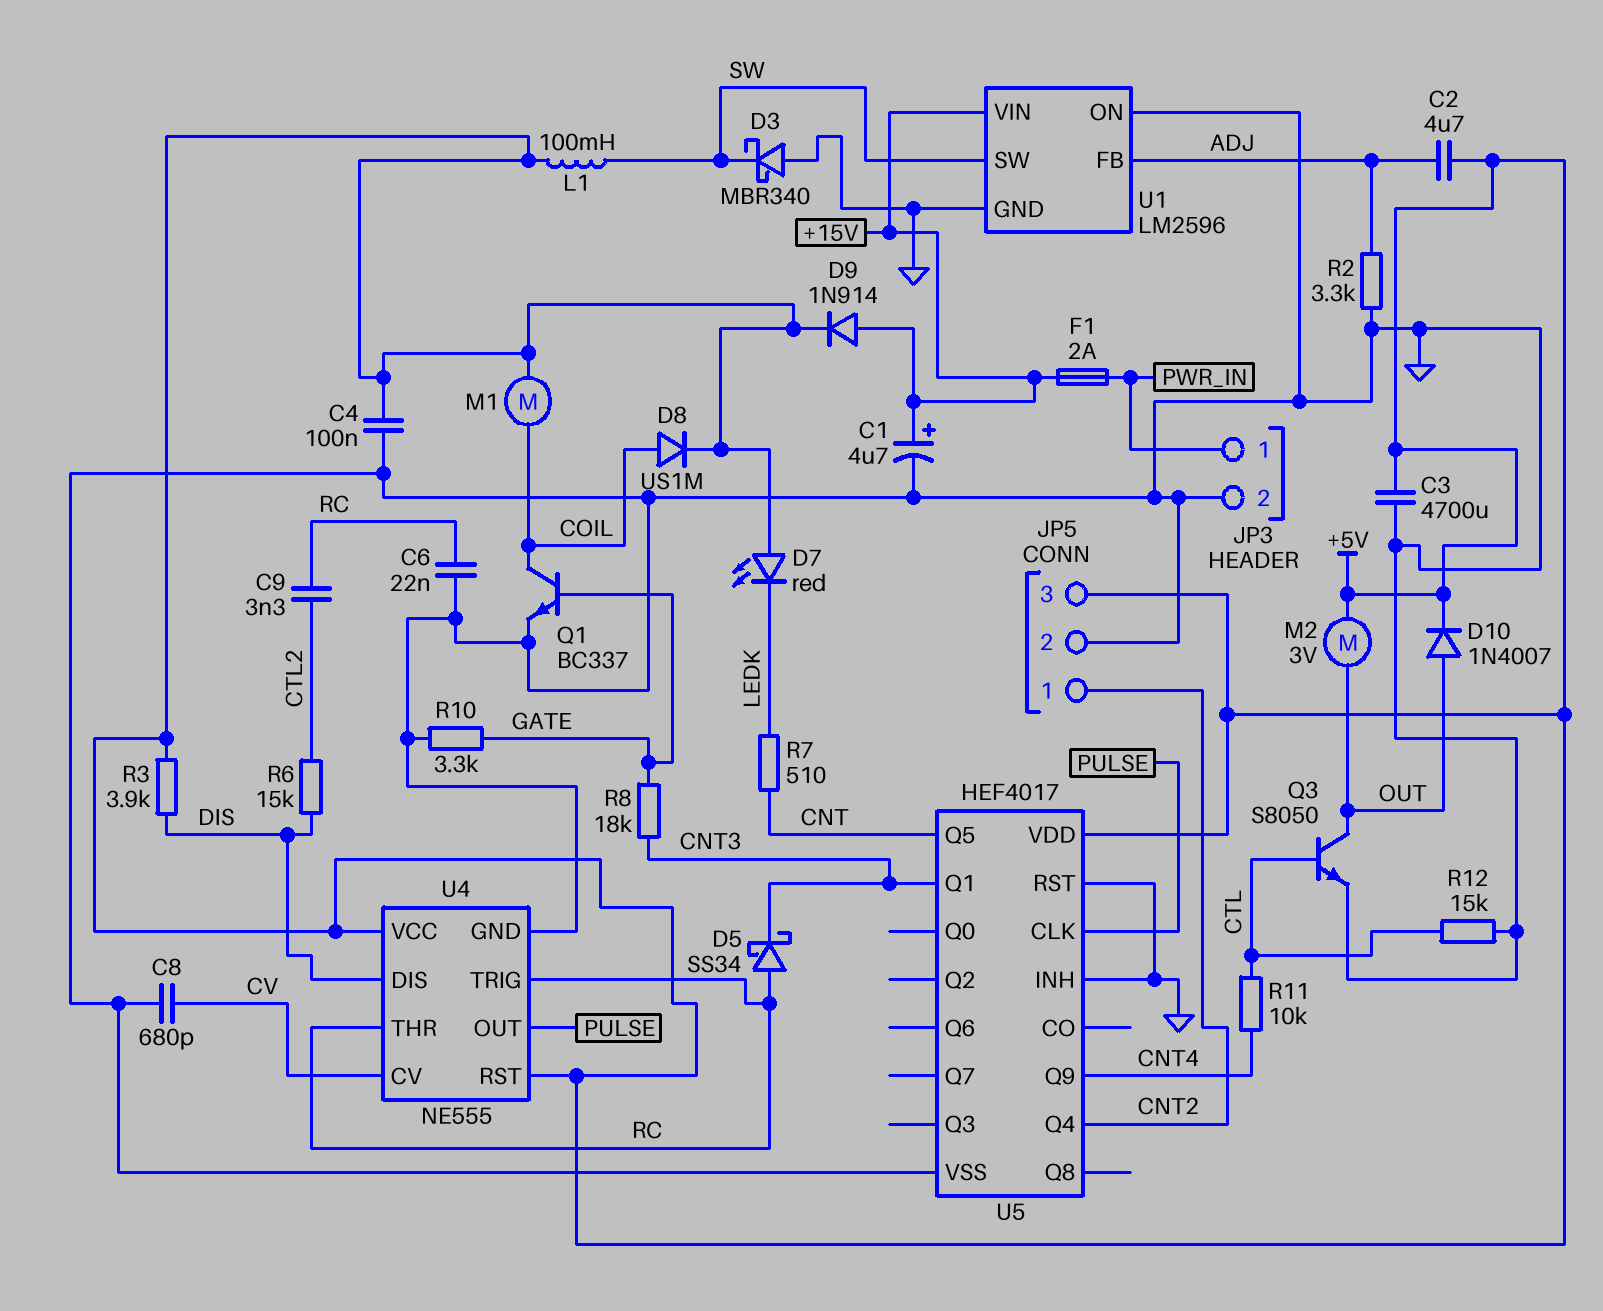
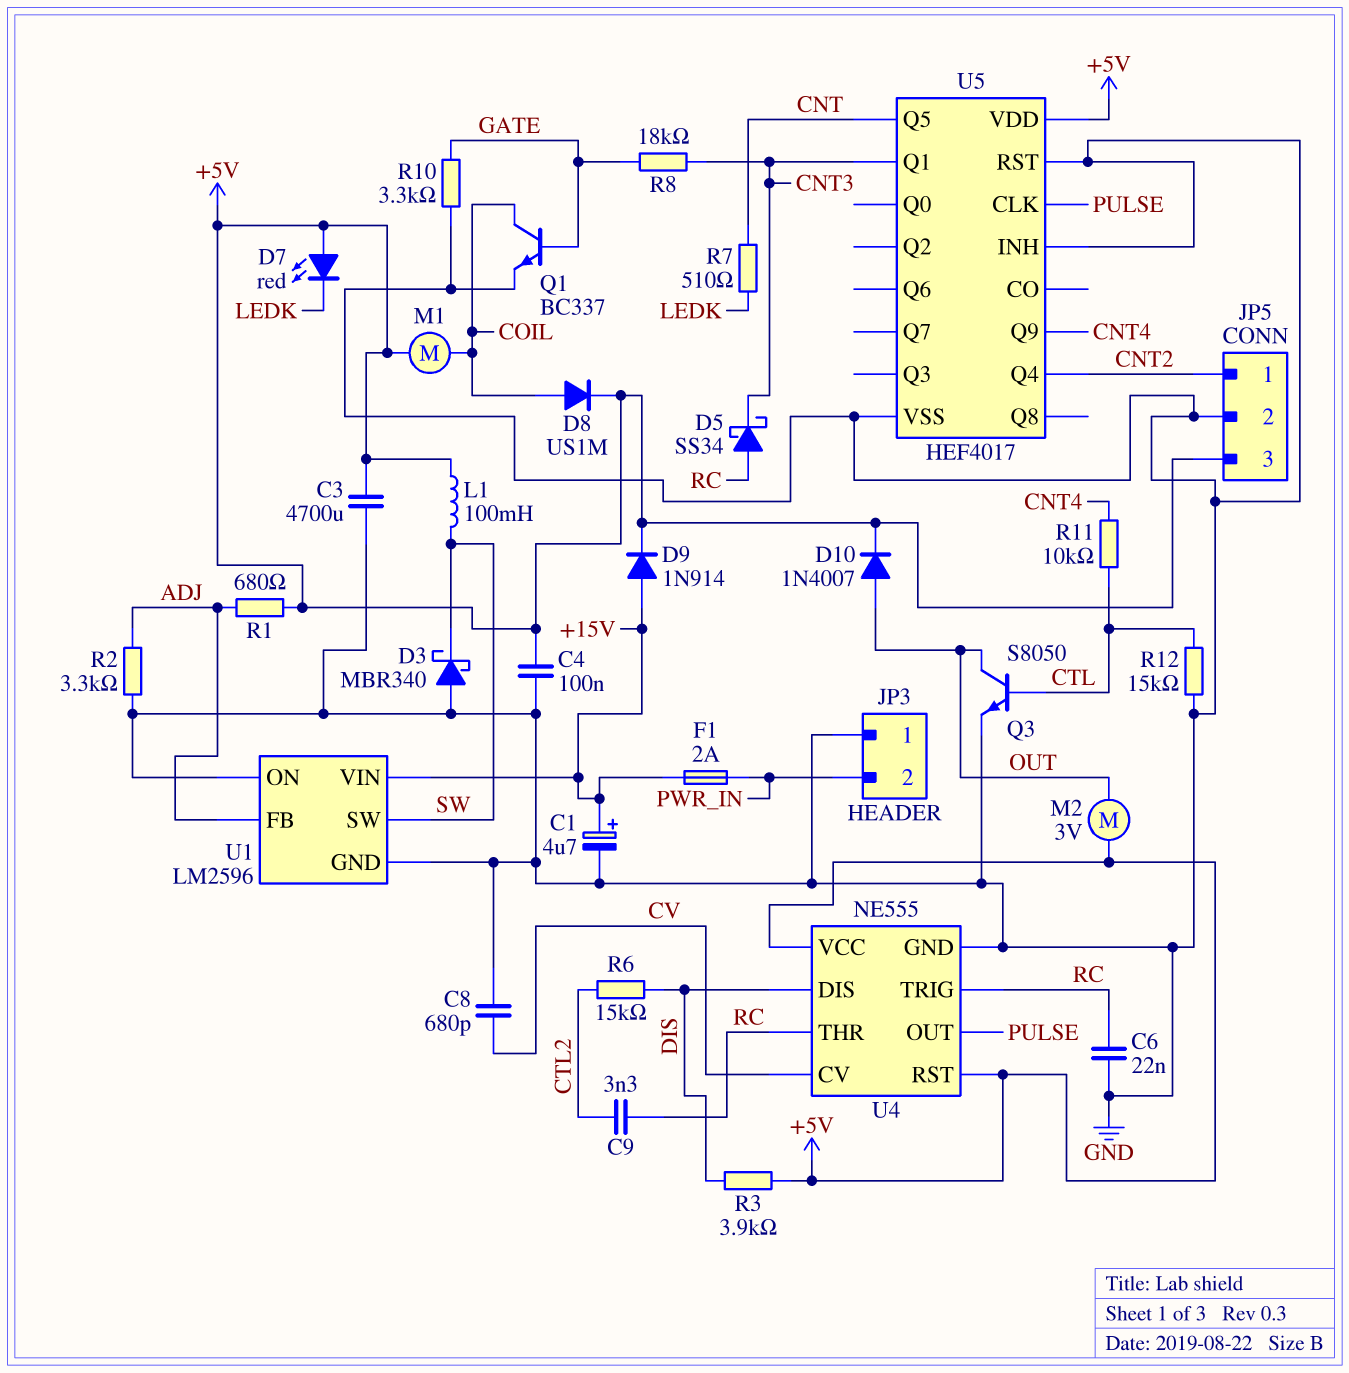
C2: 4.7uF (+5V, ADJ) -> none
JP3 pin 1: PWR_IN -> GND
JP3 pin 2: GND -> PWR_IN
R1: none -> 680 (+5V, ADJ)

